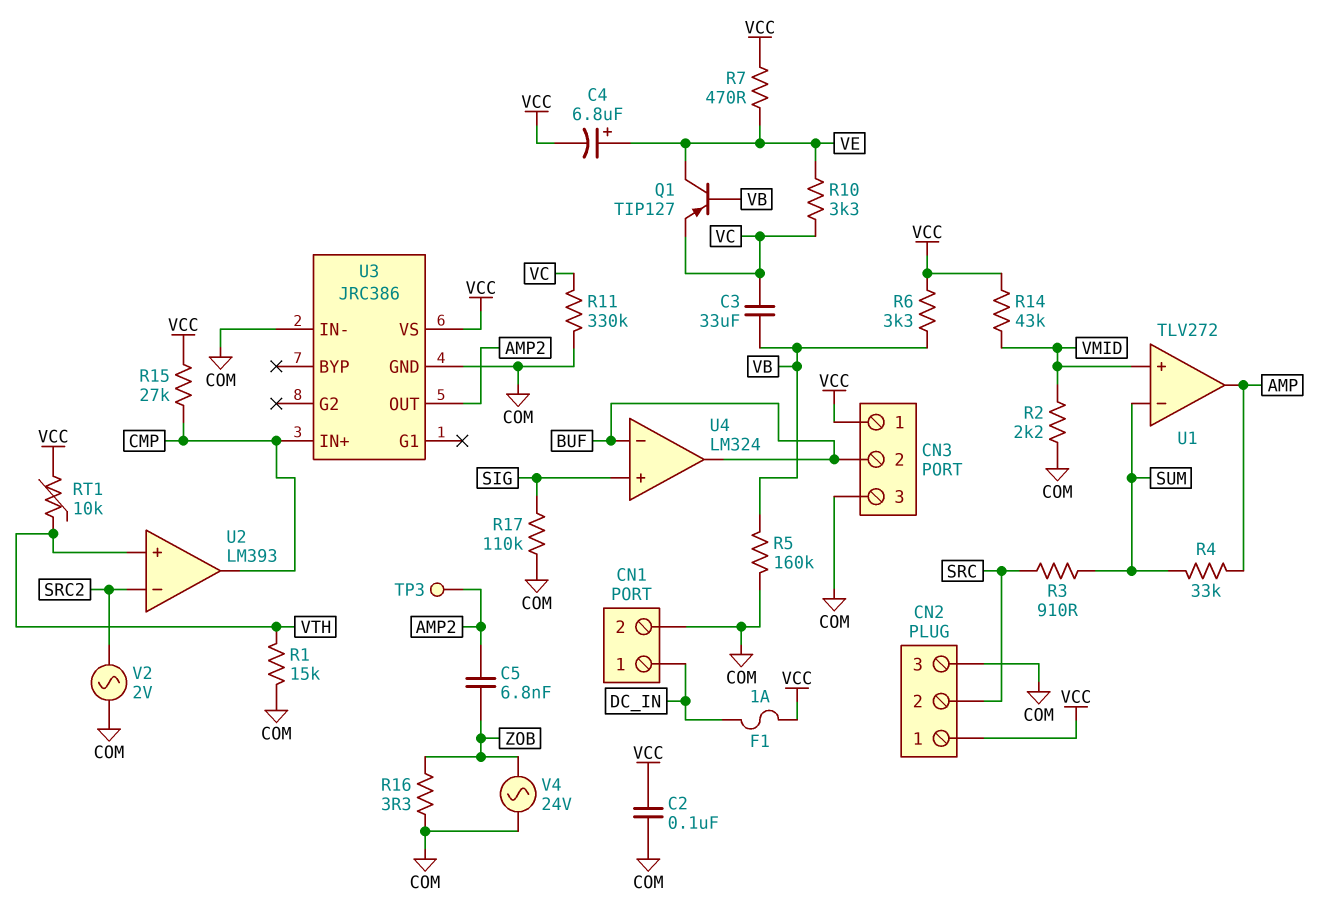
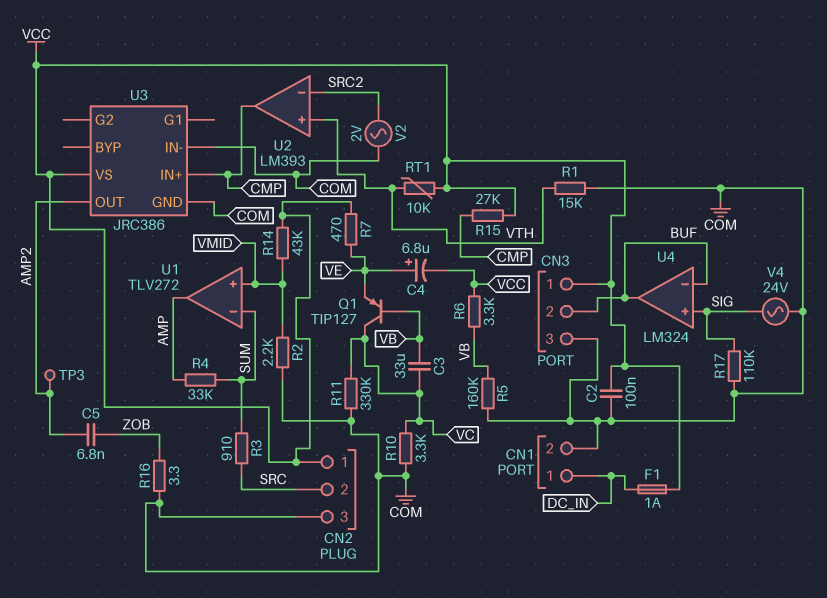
Q1: PNP TIP127 (B VB, C VE, E VC) -> PNP TIP127 (B VB, C VC, E VE)
R10: 3.3k (VC, VE) -> 3.3k (COM, VC)
V4: AC 24V (COM, ZOB) -> AC 24V (COM, SIG)

